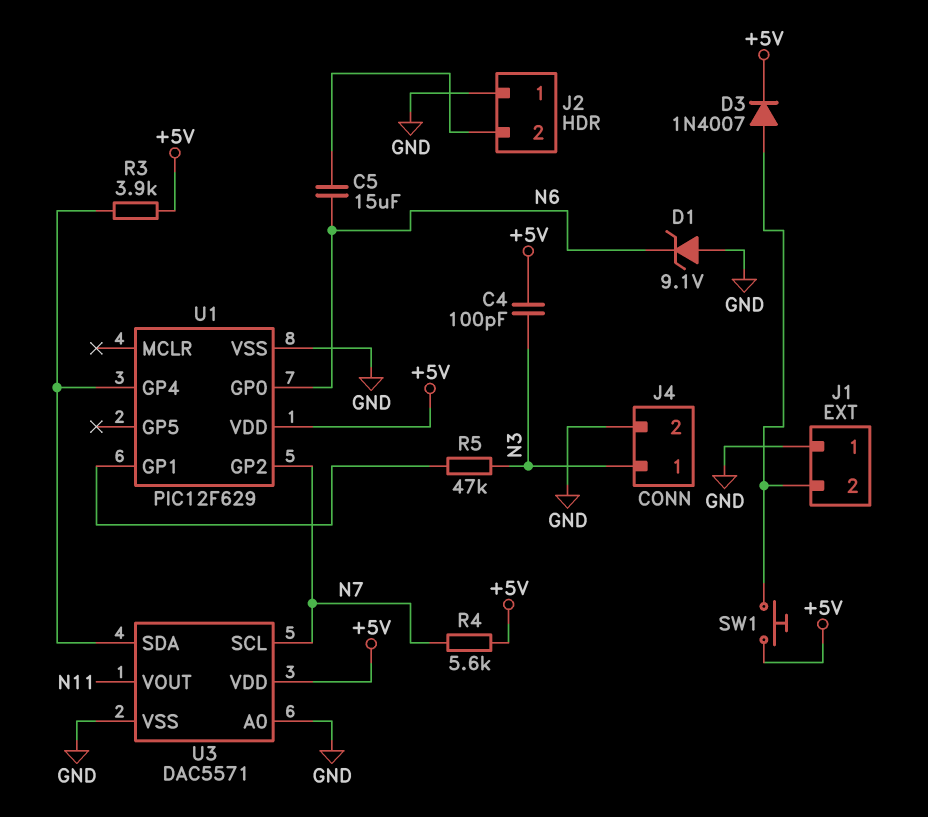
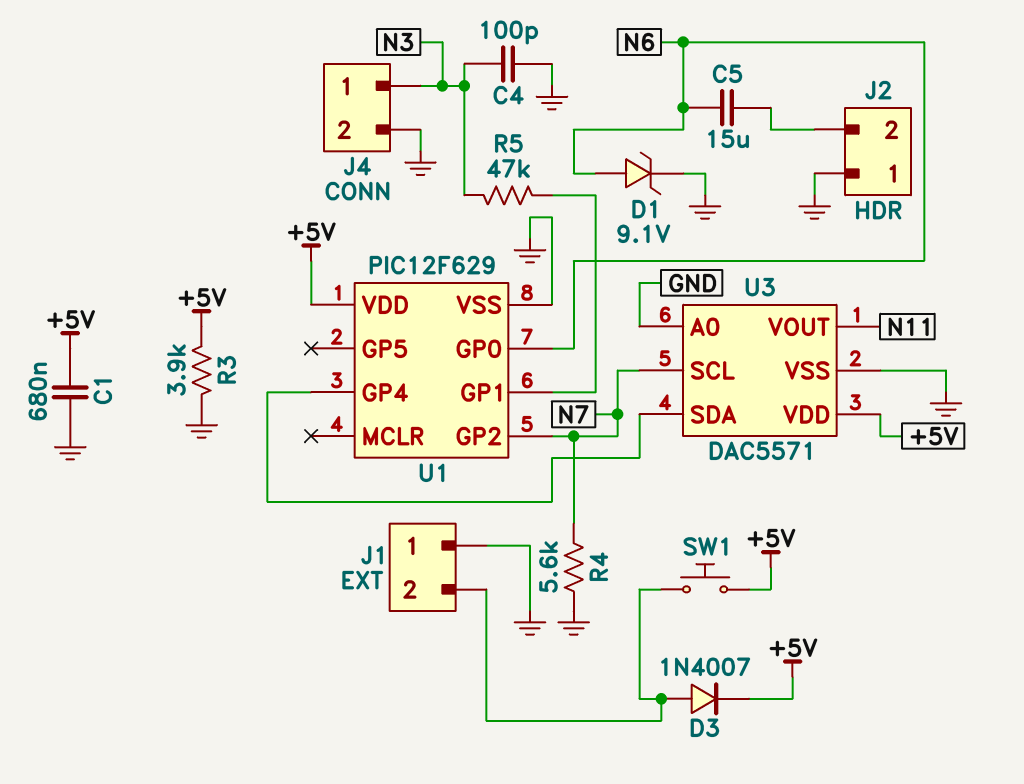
C1: none -> 680nF (+5V, GND)
C4: 100pF (+5V, N3) -> 100pF (GND, N3)
D1: zener 9.1V (A GND, K N6) -> zener 9.1V (A N6, K GND)
R3: 3.9k (+5V, U1/GP4) -> 3.9k (+5V, GND)
R4: 5.6k (+5V, N7) -> 5.6k (GND, N7)

